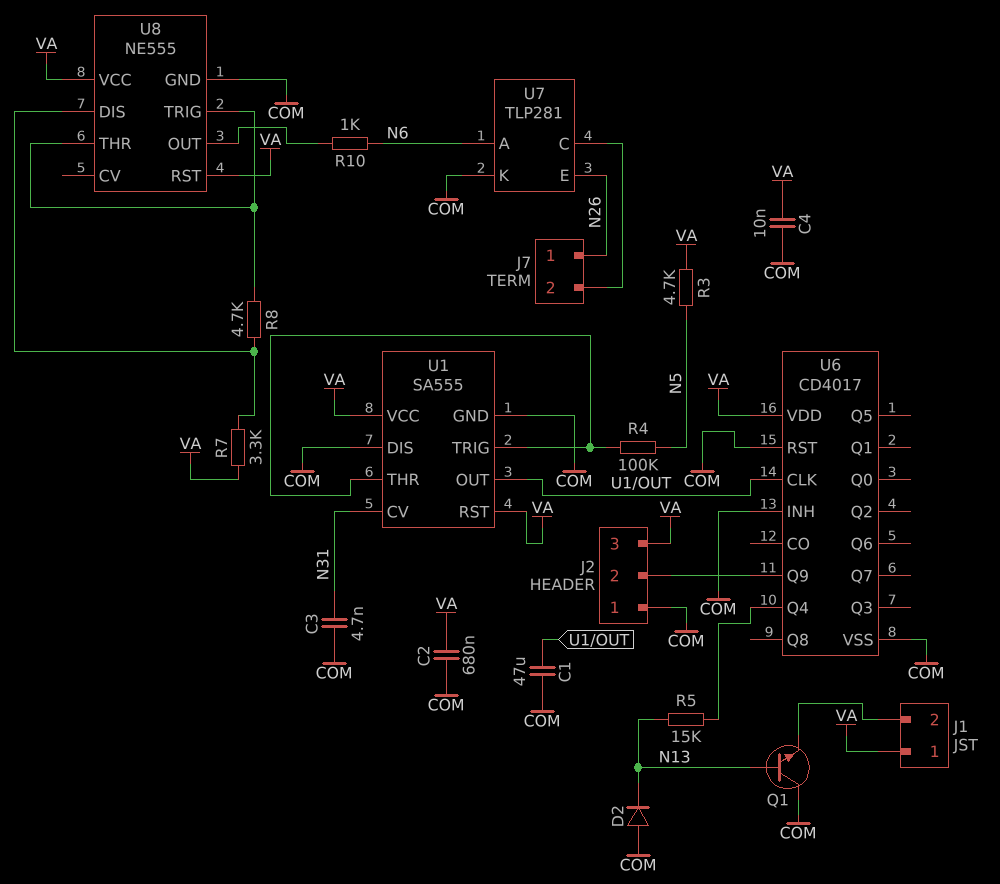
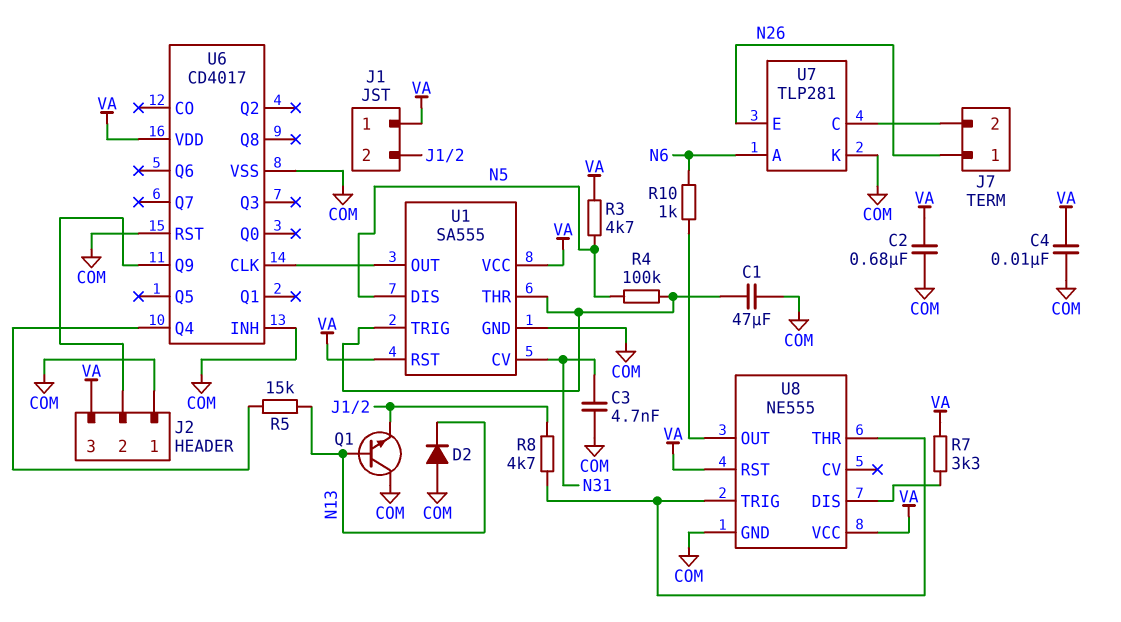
C1: 47uF (COM, U1/OUT) -> 47uF (COM, U1/THR)
R8: 4.7k (U8/DIS, U8/THR) -> 4.7k (J1/2, U8/THR)
U1 pin DIS: COM -> N5

